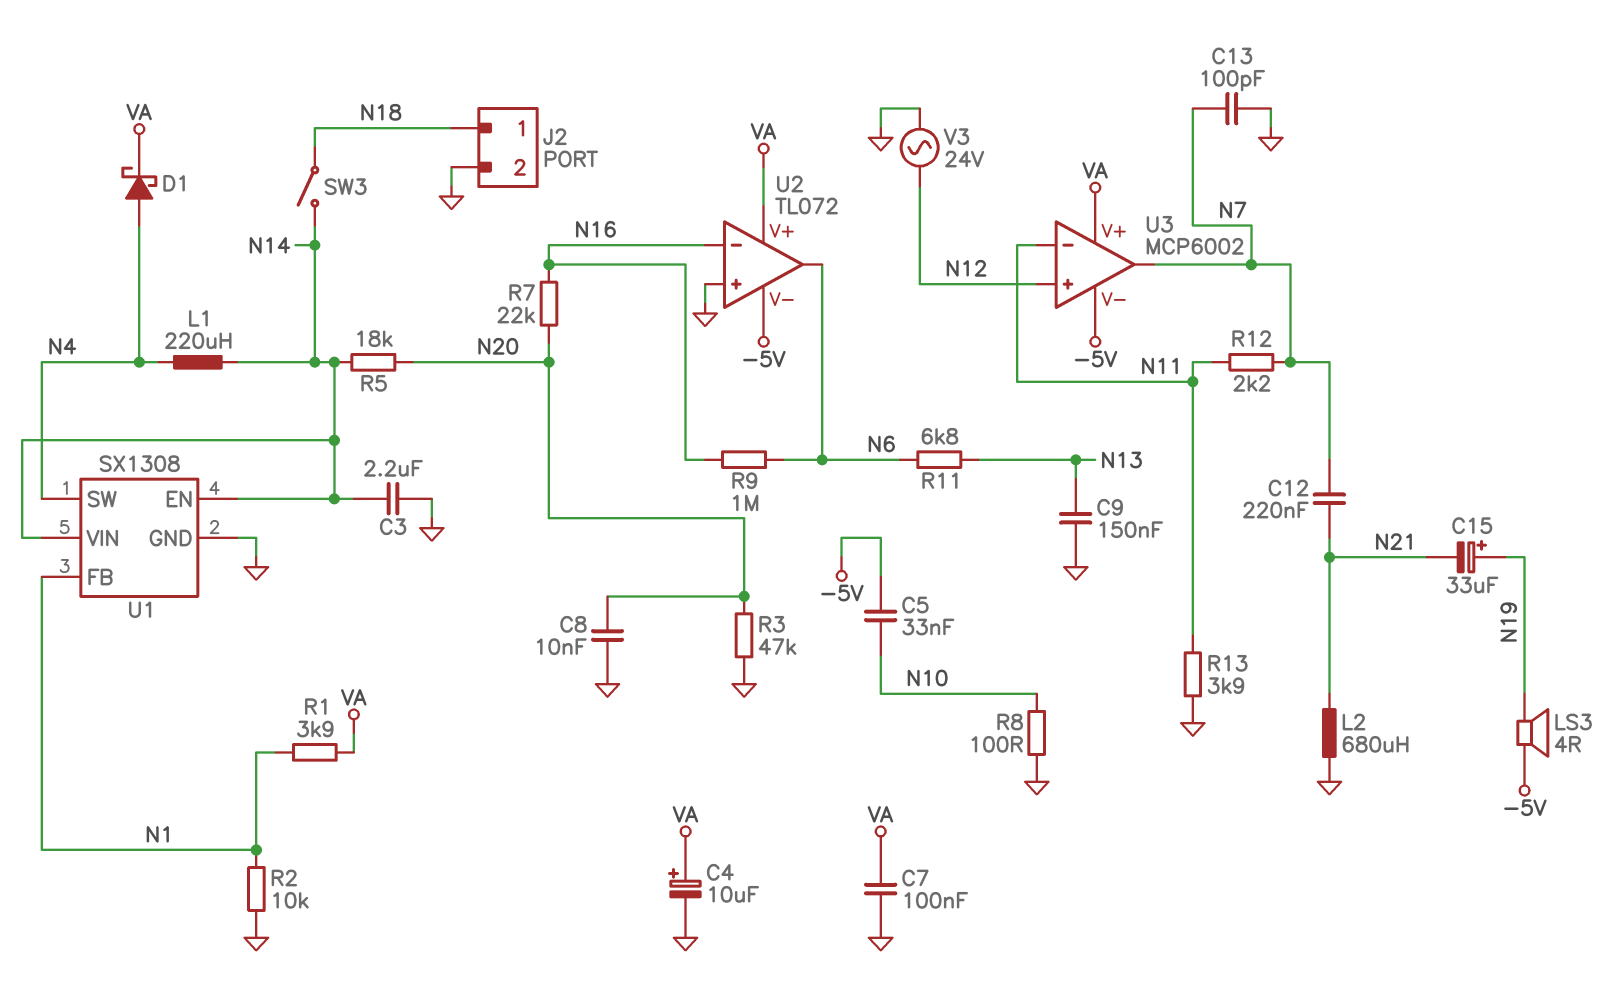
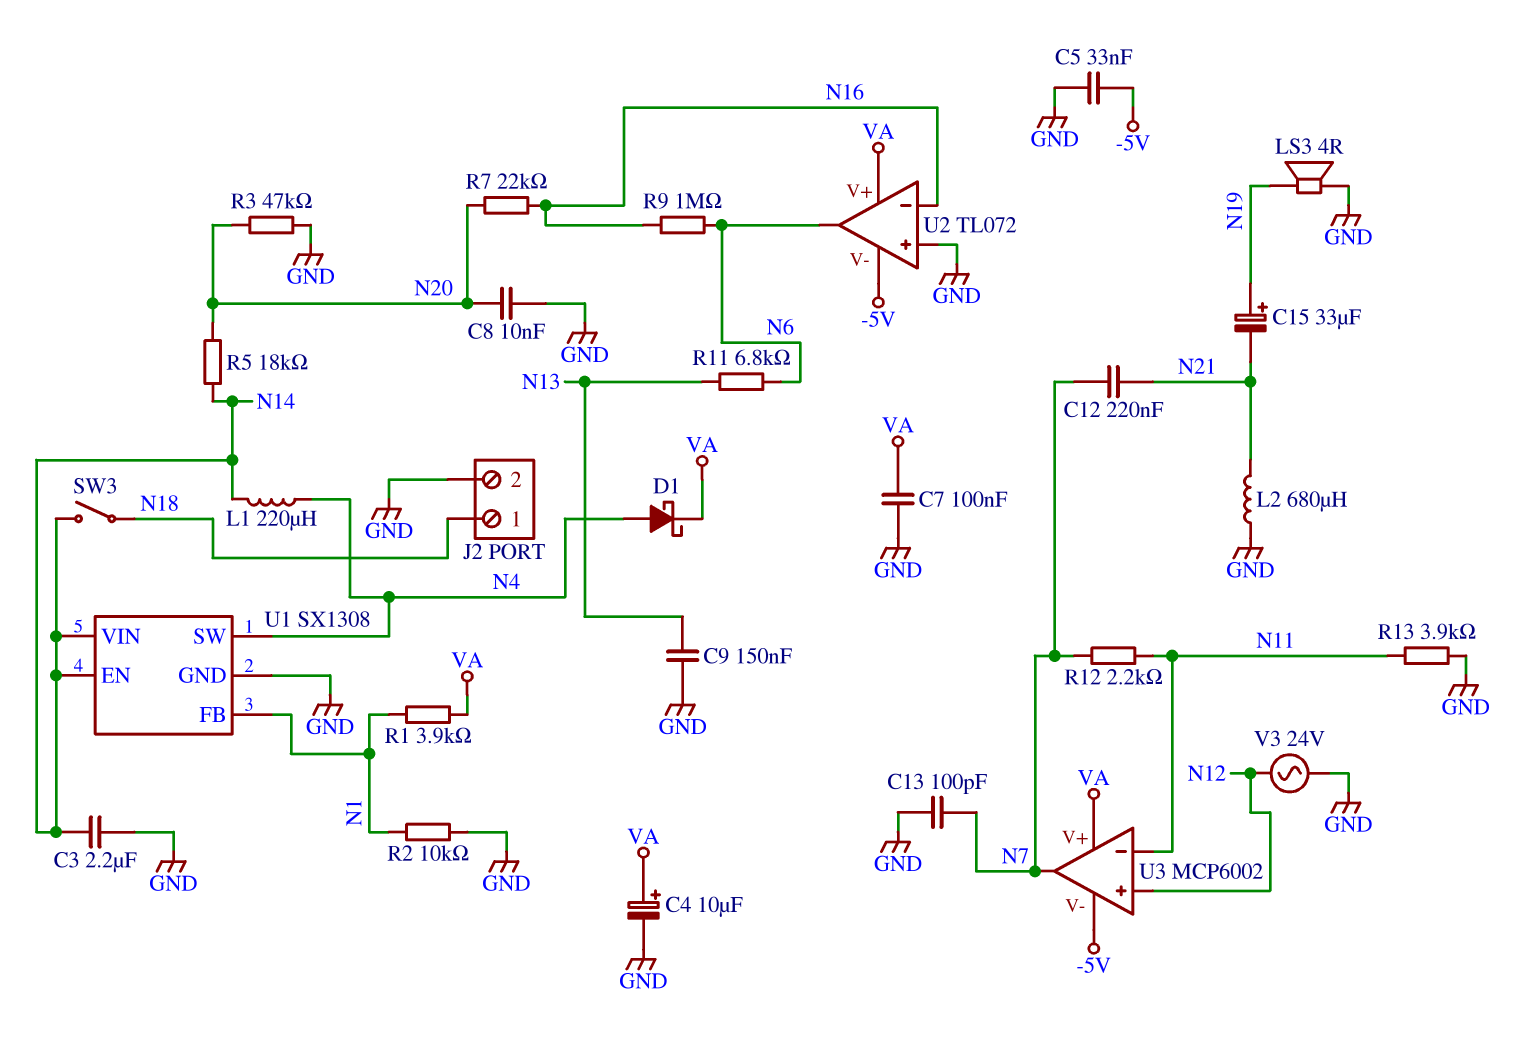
C5: 33nF (-5V, N10) -> 33nF (-5V, GND)
LS3: speaker 4R (-5V, N19) -> speaker 4R (GND, N19)
R8: 100 (GND, N10) -> none

